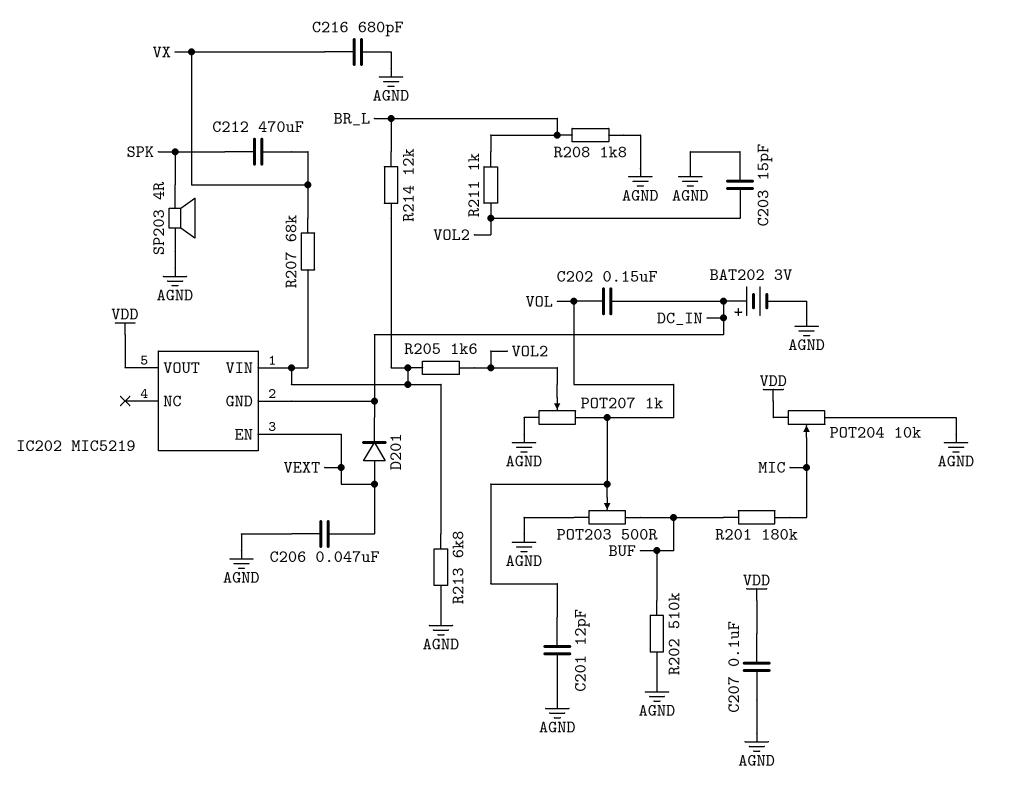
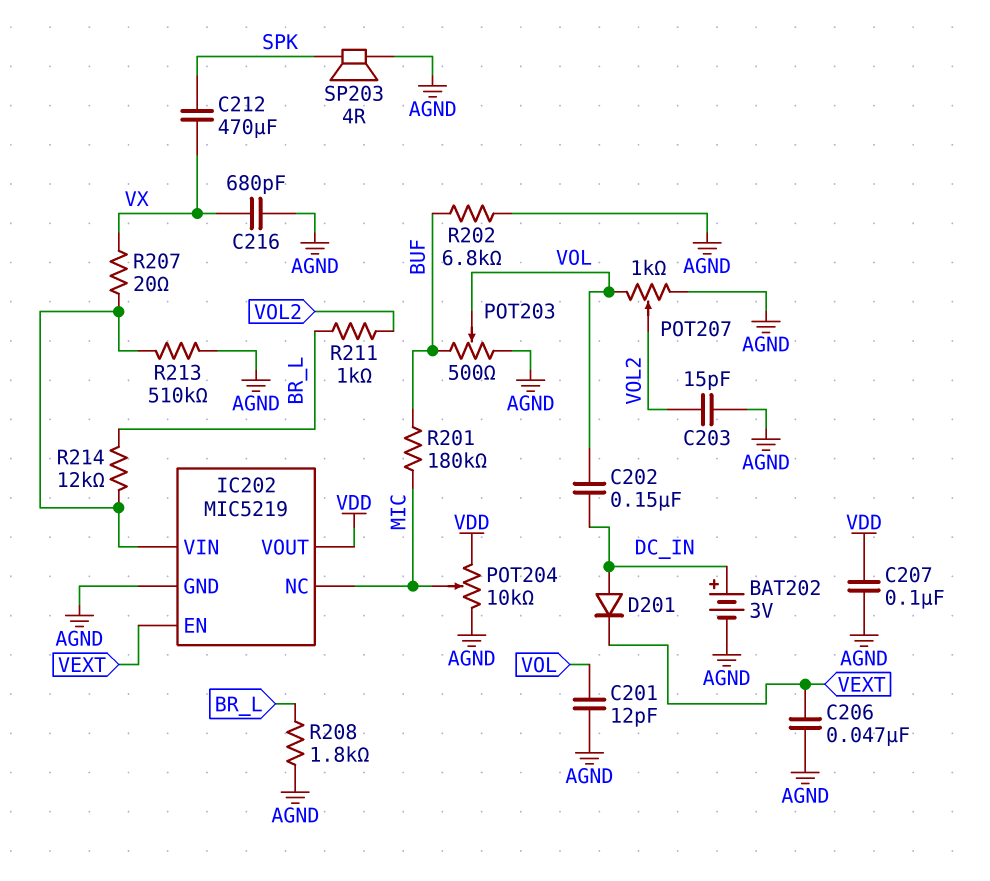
D201: diode (A VEXT, K DC_IN) -> diode (A DC_IN, K VEXT)
IC202 pin GND: DC_IN -> AGND
IC202 pin NC: none -> MIC
R202: 510k (AGND, BUF) -> 6.8k (AGND, BUF)
R205: 1.6k (IC202/VIN, VOL2) -> none
R207: 68k (IC202/VIN, VX) -> 20 (IC202/VIN, VX)
R213: 6.8k (AGND, IC202/VIN) -> 510k (AGND, IC202/VIN)

